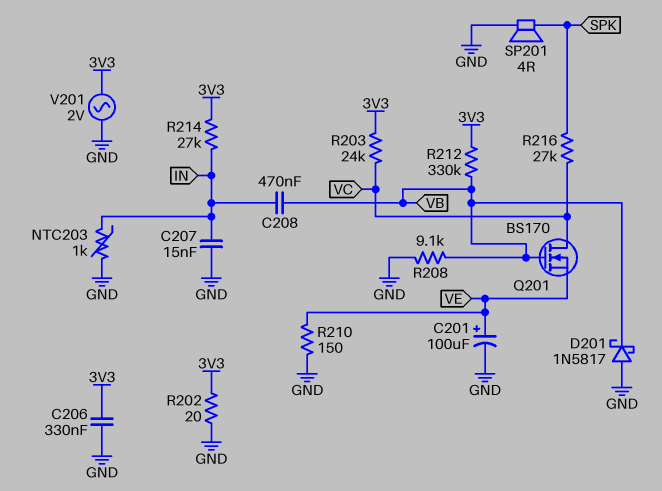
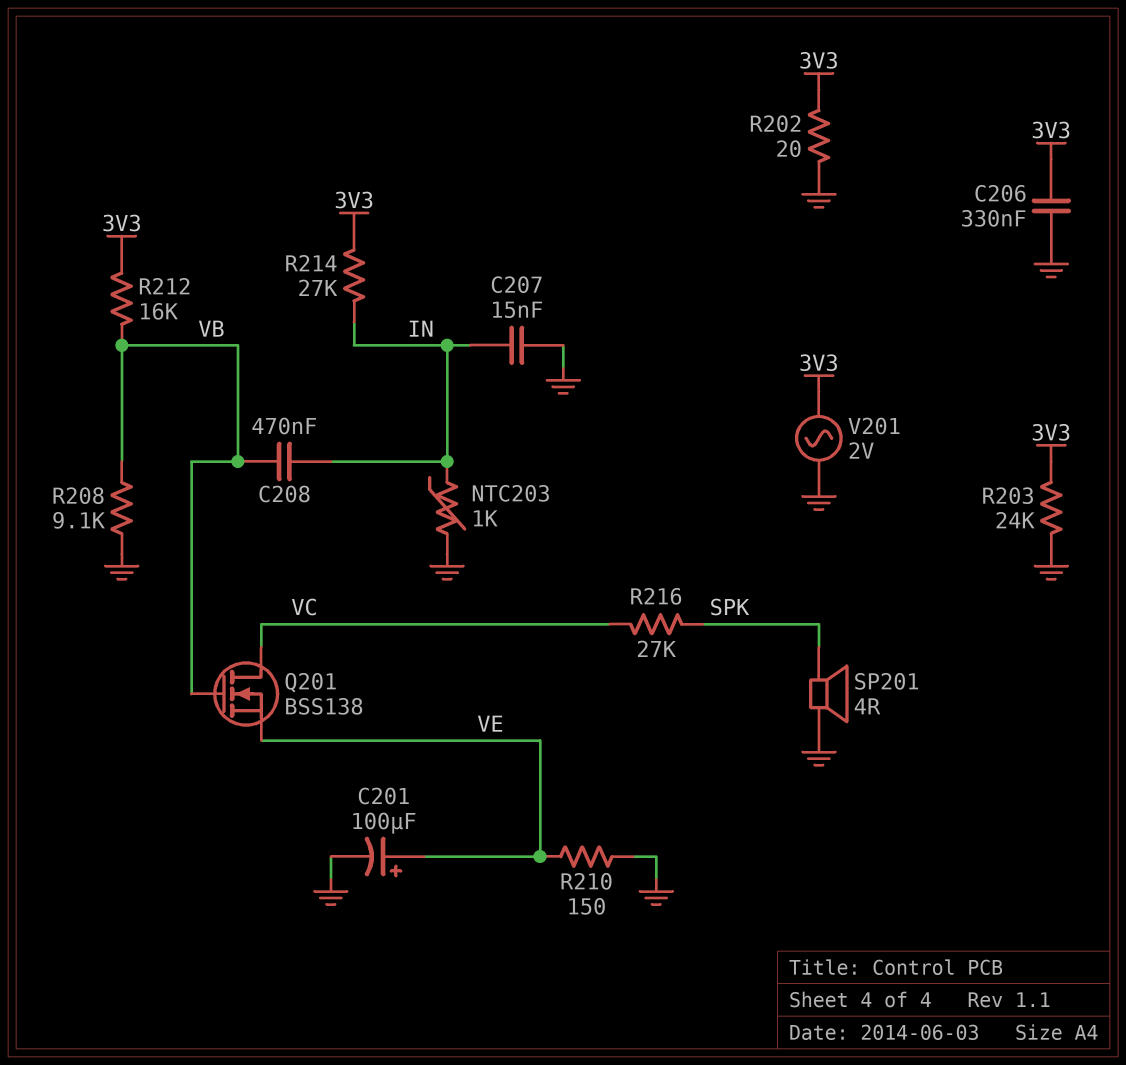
D201: schottky 1N5817 (A GND, K VB) -> none
Q201: NMOS BS170 (G VB, D VC, S VE) -> NMOS BSS138 (G VB, D VC, S VE)
R203: 24k (3V3, VC) -> 24k (3V3, GND)
R212: 330k (3V3, VB) -> 16k (3V3, VB)

